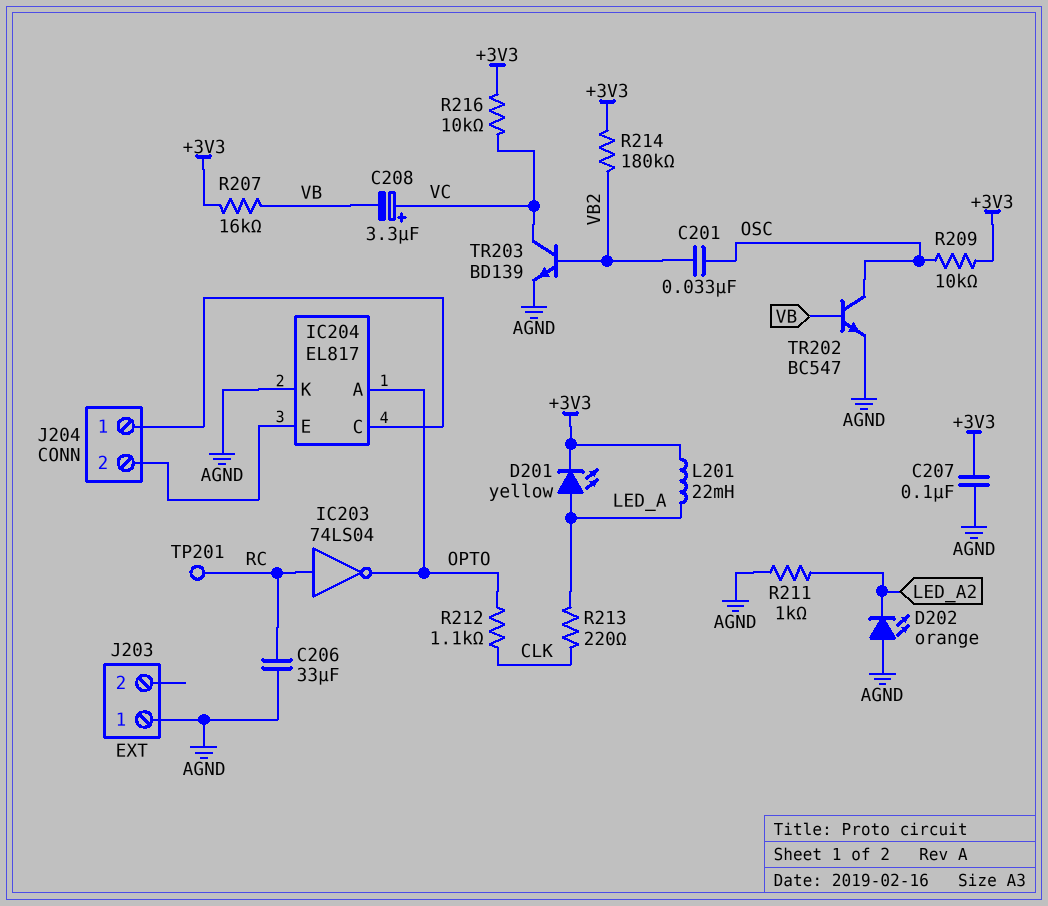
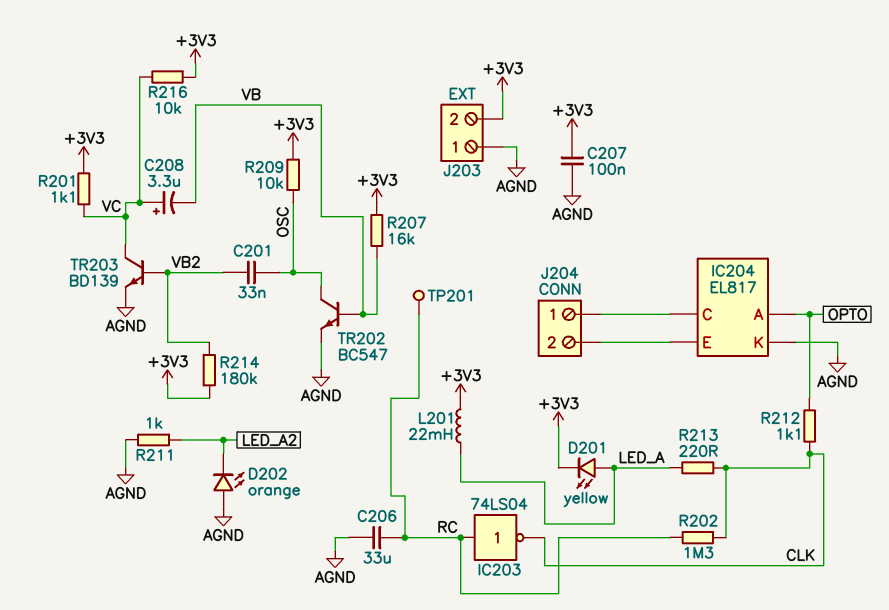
IC203: NOT 74LS04 (in RC, out OPTO) -> NOT 74LS04 (in RC, out CLK)
J203 pin 2: none -> +3V3
R201: none -> 1.1k (+3V3, VC)
R202: none -> 1.3M (CLK, RC)

